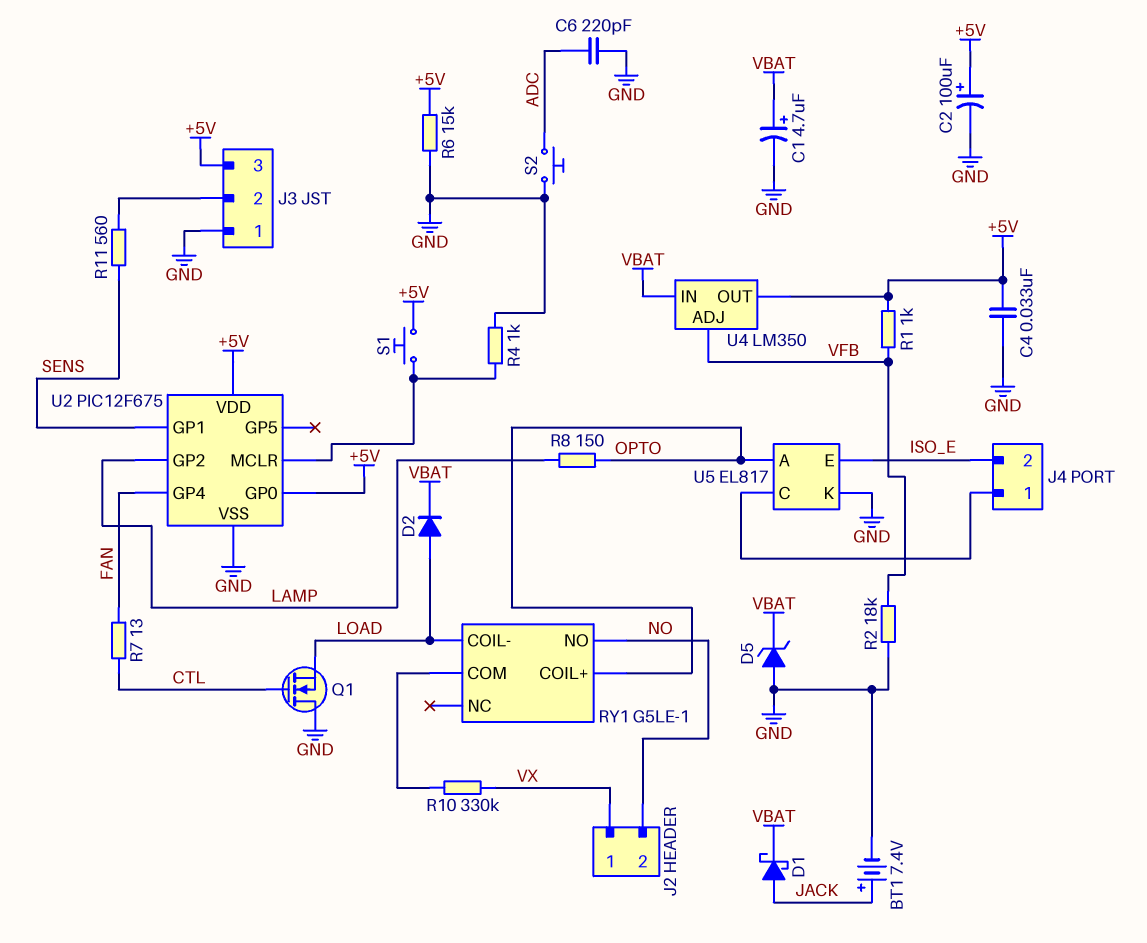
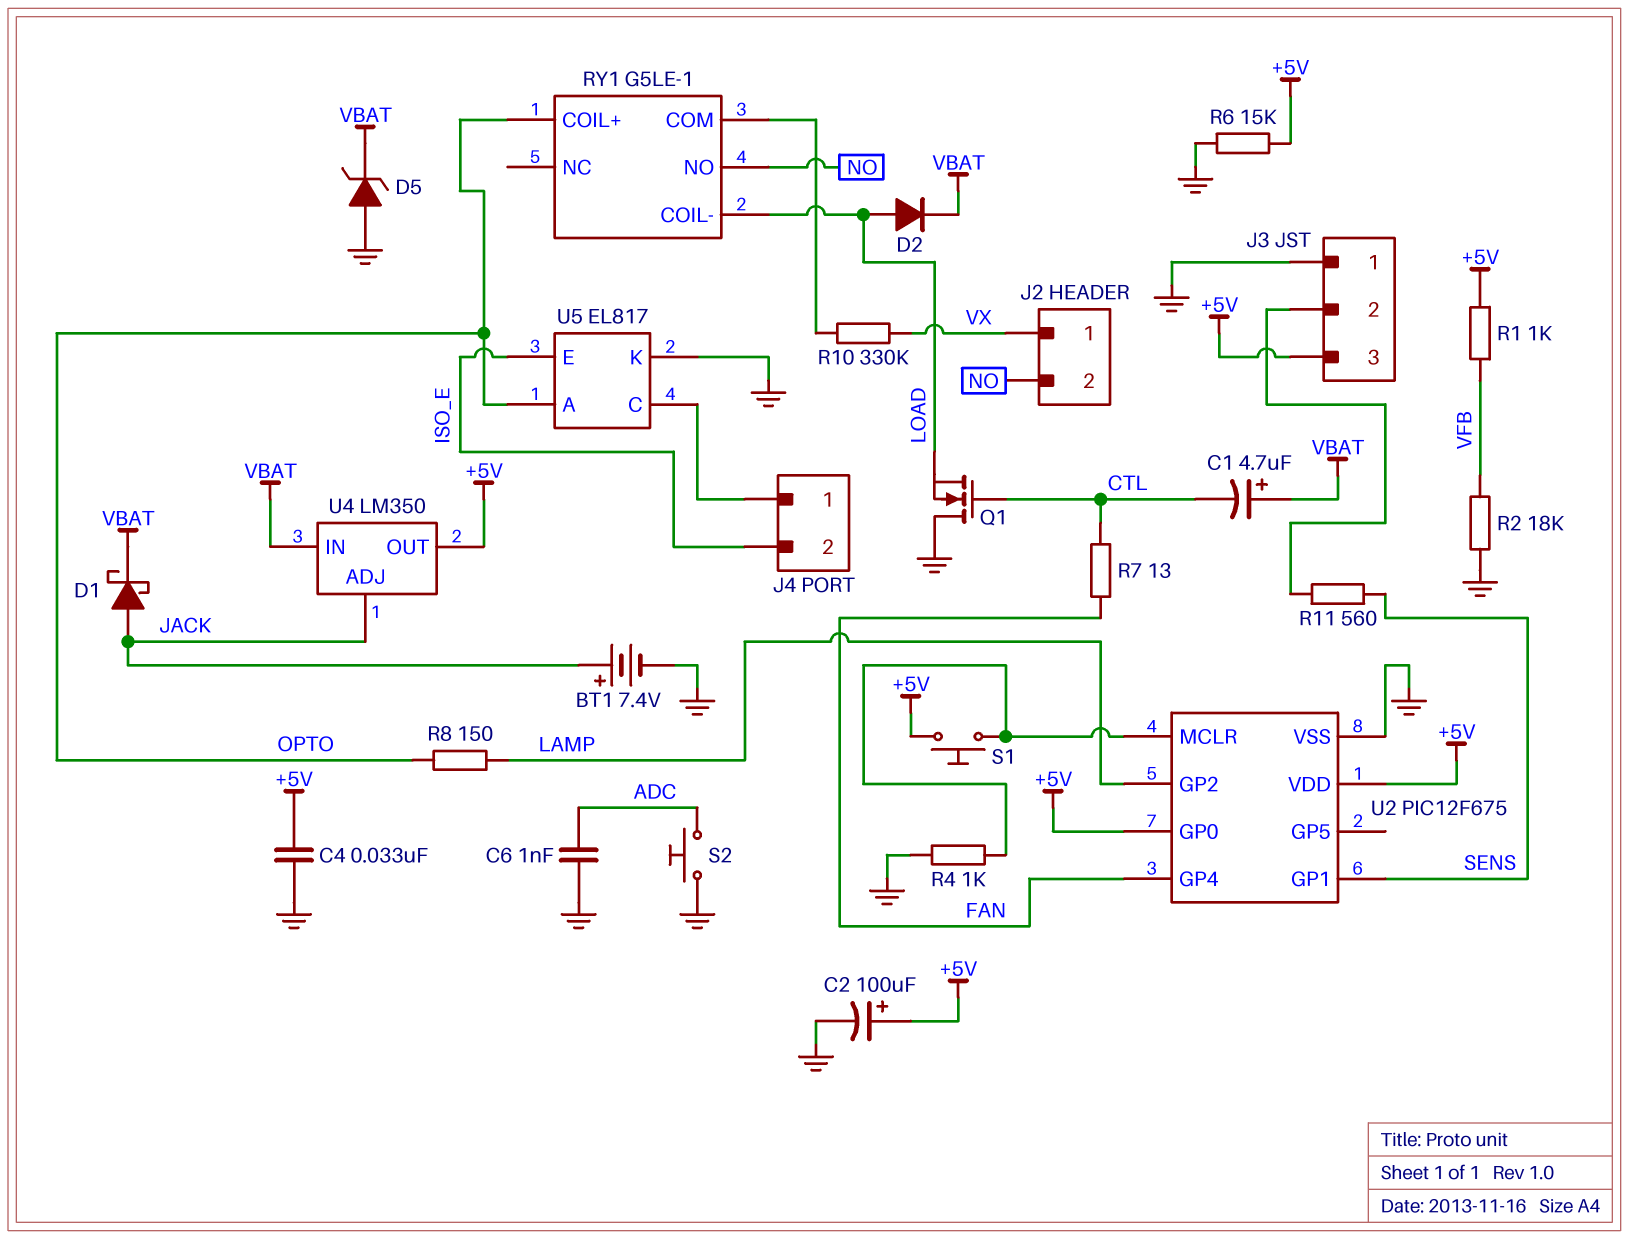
C1: 4.7uF (plus VBAT, minus GND) -> 4.7uF (plus VBAT, minus CTL)
C6: 220pF (ADC, GND) -> 1nF (ADC, GND)
U4 pin ADJ: VFB -> JACK

